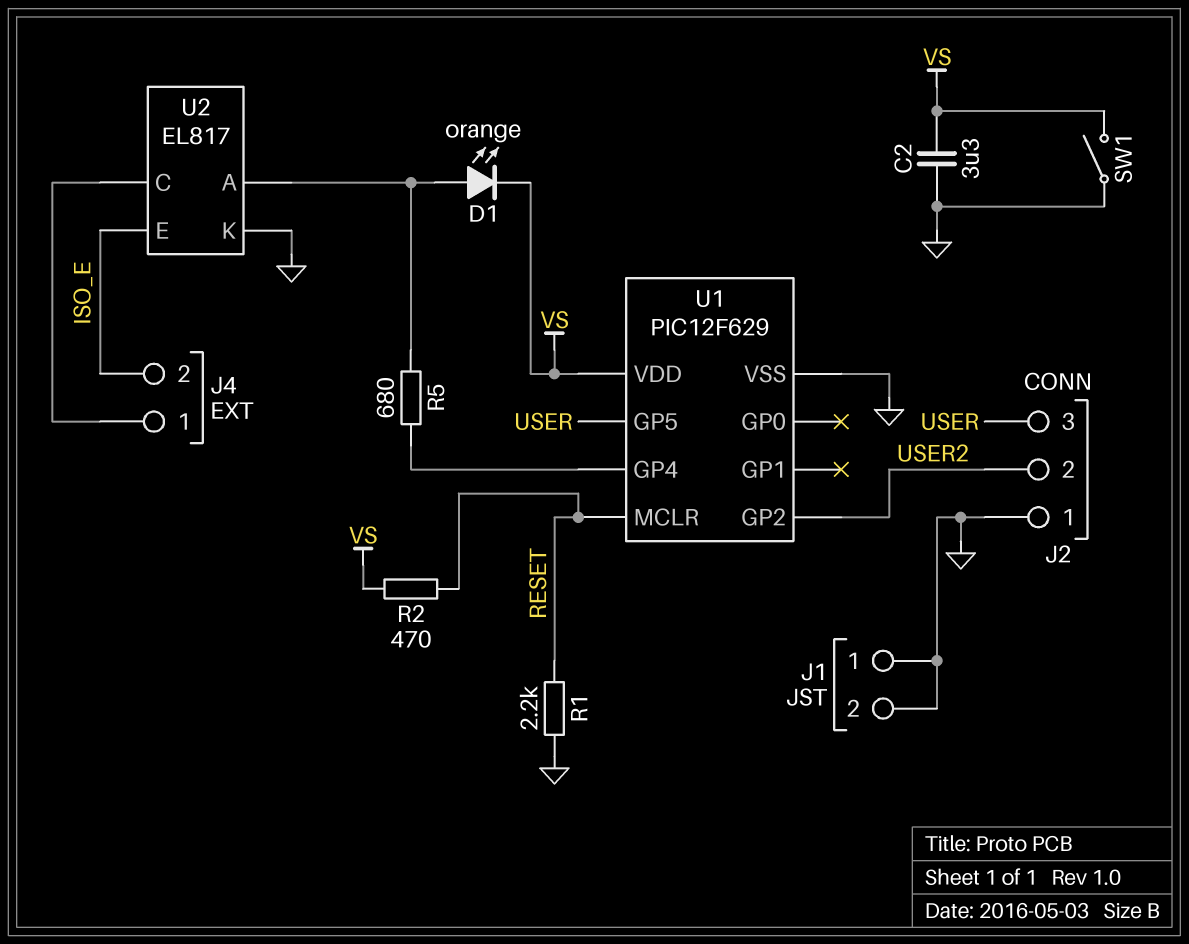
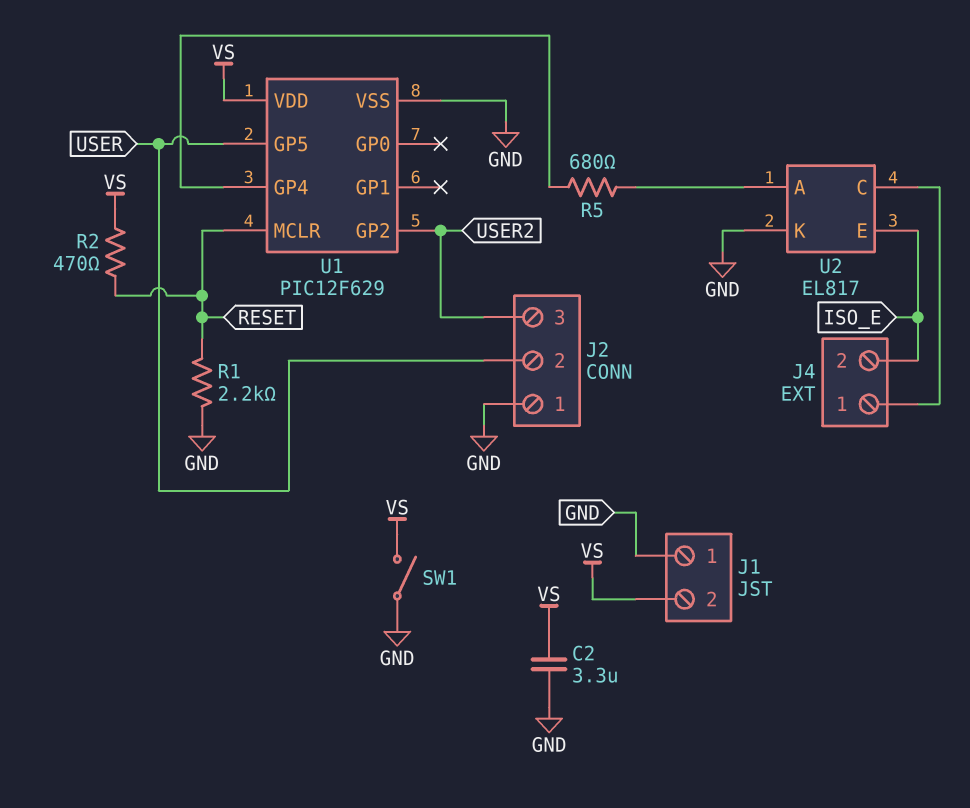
D1: LED orange (A U2/A, K VS) -> none
J1 pin 2: GND -> VS
J2 pin 2: USER2 -> USER
J2 pin 3: USER -> USER2

